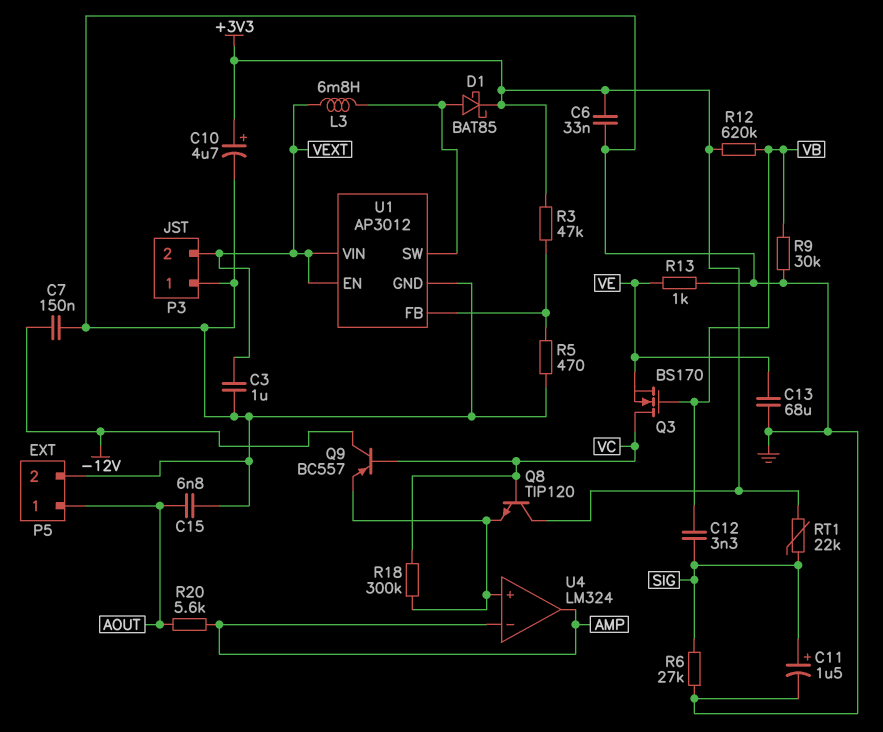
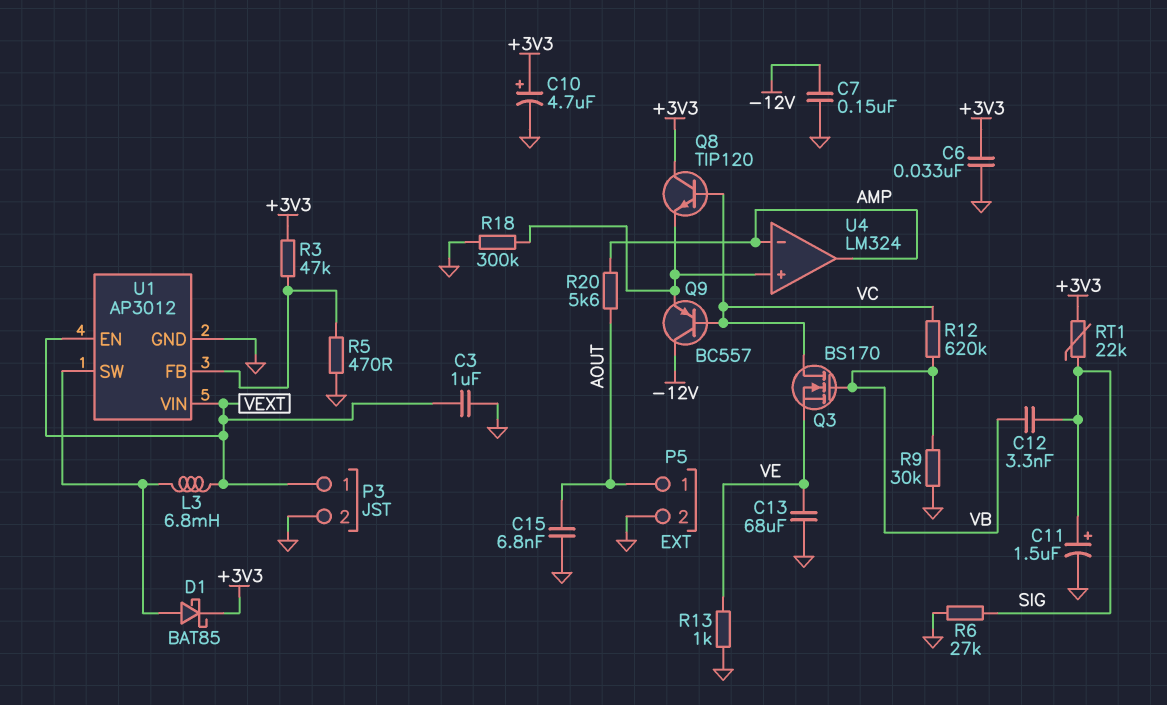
P3 pin 1: GND -> VEXT
P3 pin 2: VEXT -> GND
R12: 620k (+3V3, VB) -> 620k (VB, VC)
R18: 300k (U4/in+, VC) -> 300k (GND, U4/in+)

